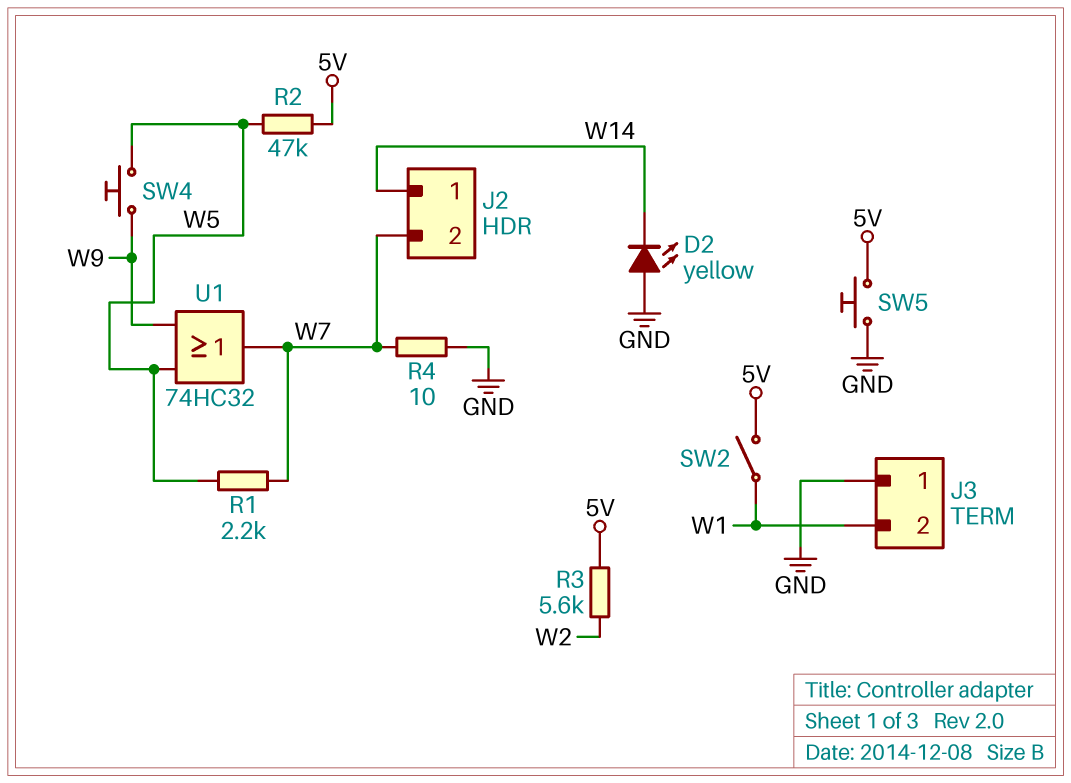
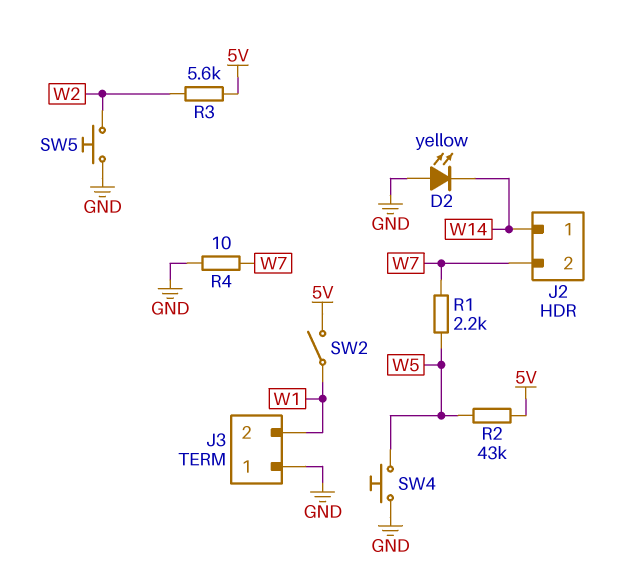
R2: 47k (5V, W5) -> 43k (5V, W5)
SW4: button (W5, W9) -> button (GND, W5)
SW5: button (5V, GND) -> button (GND, W2)
U1: OR 74HC32 (in W5, in W9, out W7) -> none

